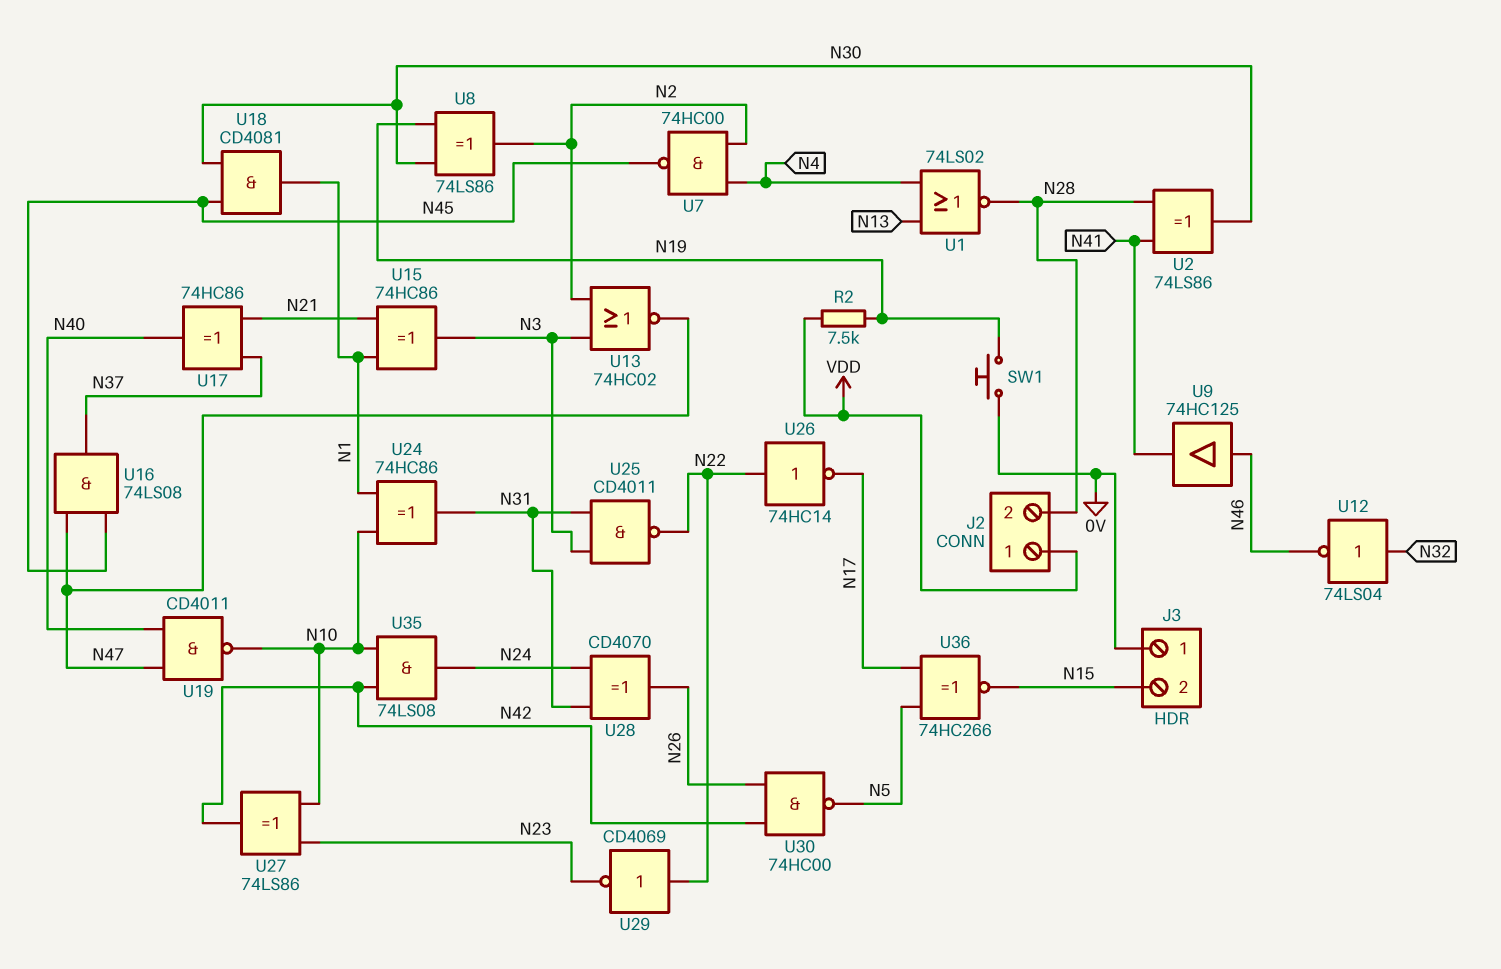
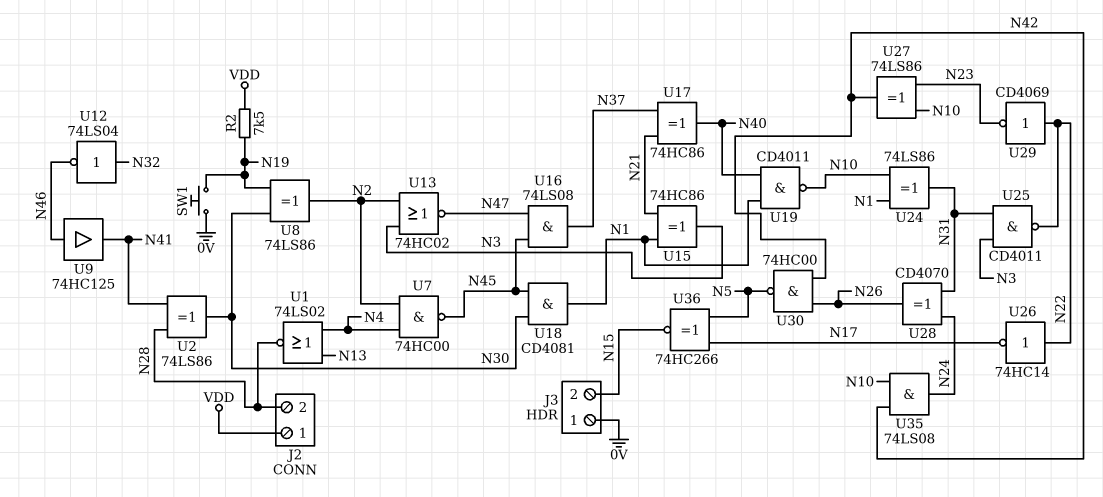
U19: NAND CD4011 (in N40, in N47, out N10) -> NAND CD4011 (in N1, in N40, out N10)
U24: XOR 74HC86 (in N1, in N10, out N31) -> XOR 74LS86 (in N1, in N10, out N31)

